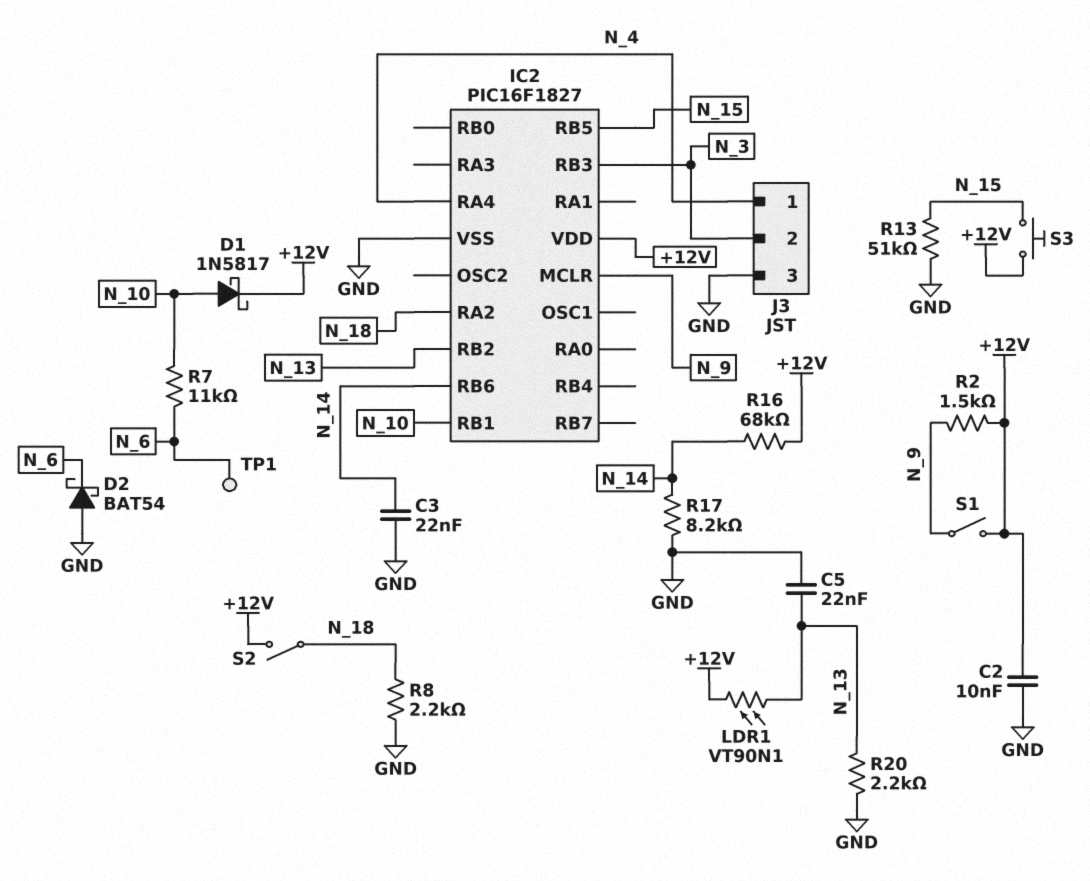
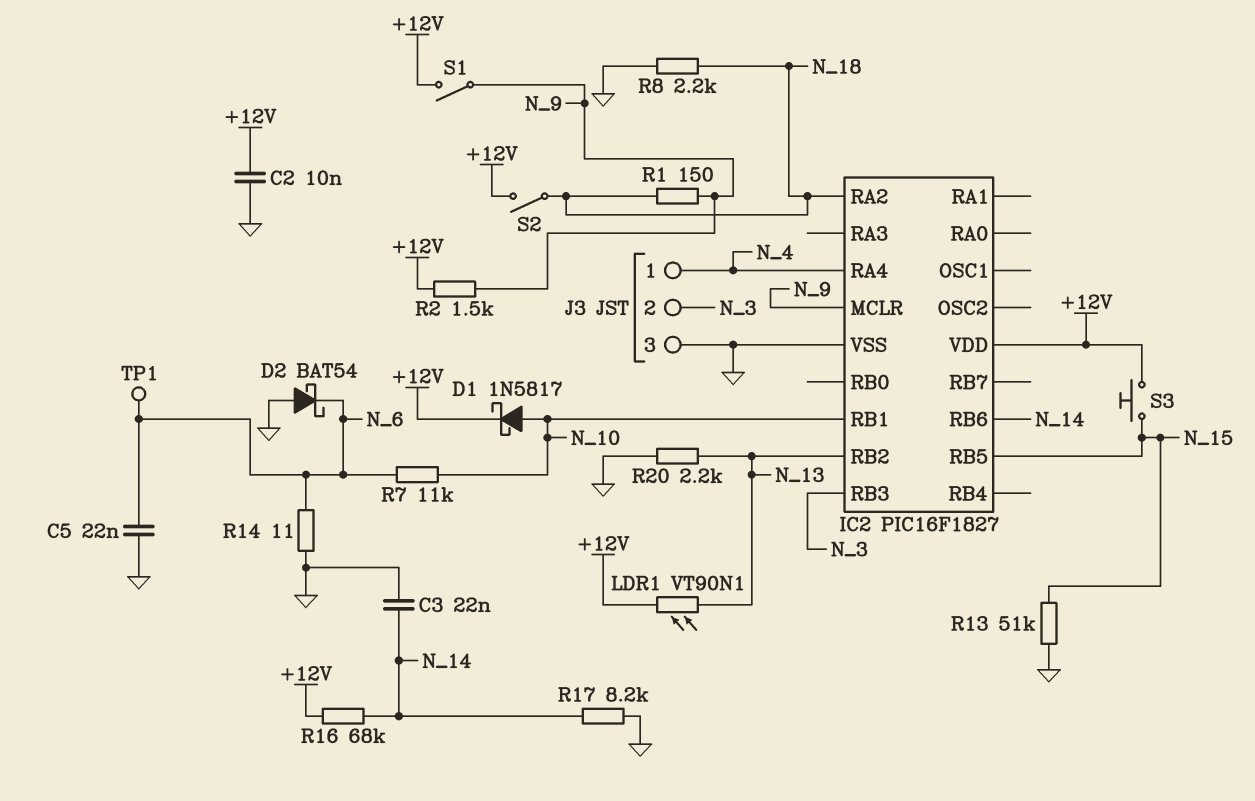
C5: 22nF (GND, N_13) -> 22nF (GND, N_6)
R1: none -> 150 (N_9, N_18)
R14: none -> 11 (GND, N_6)

